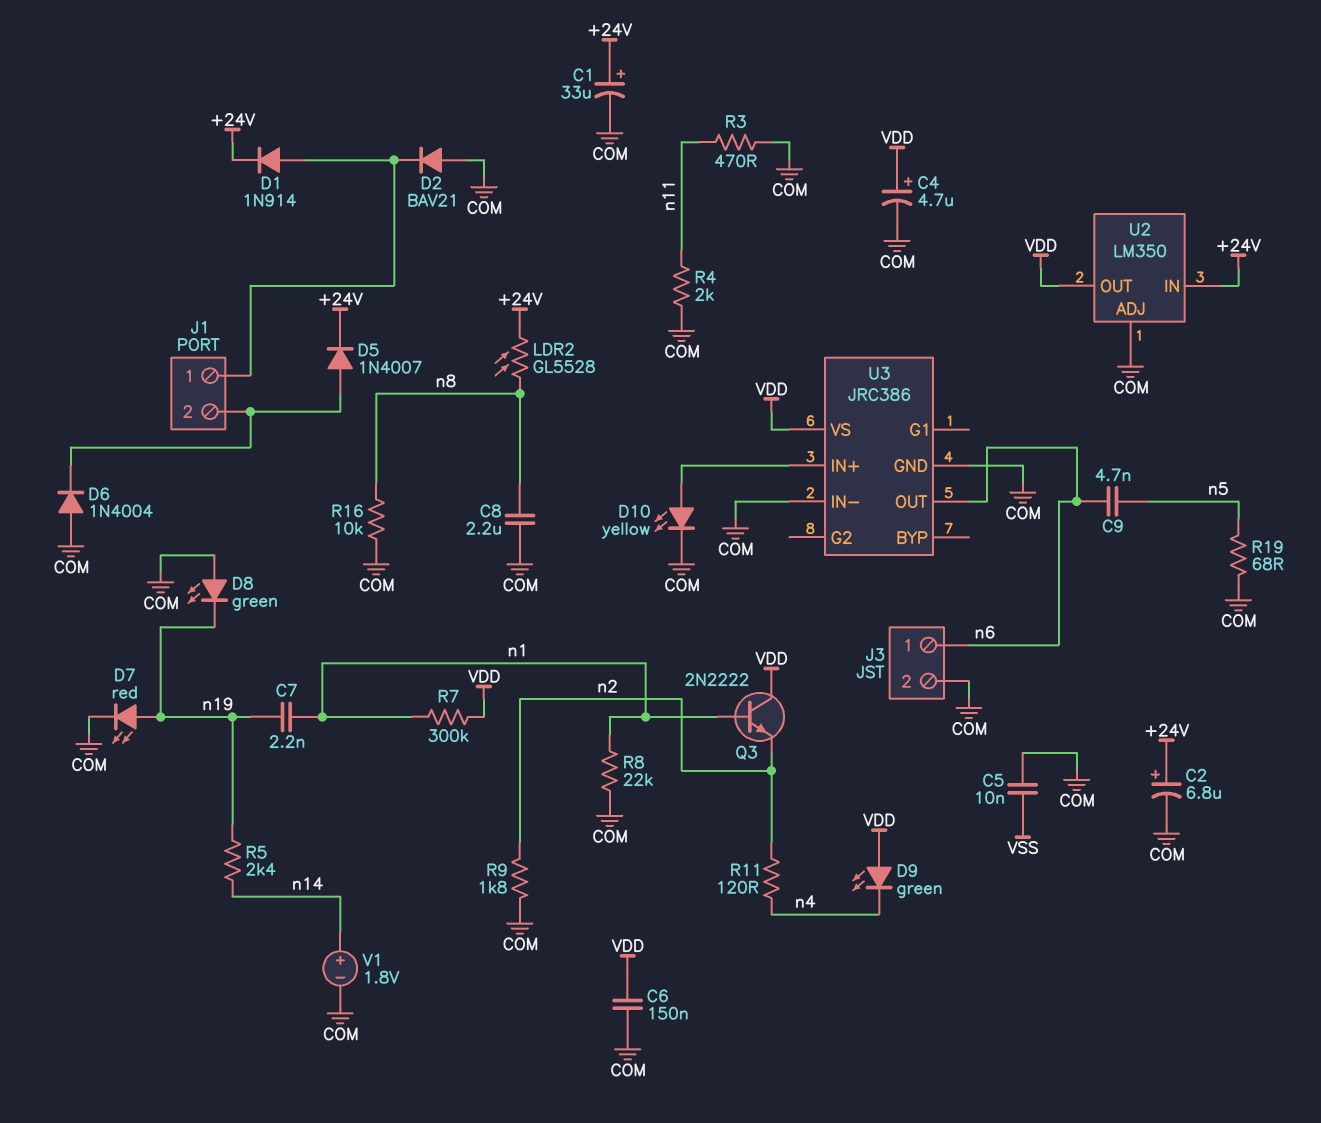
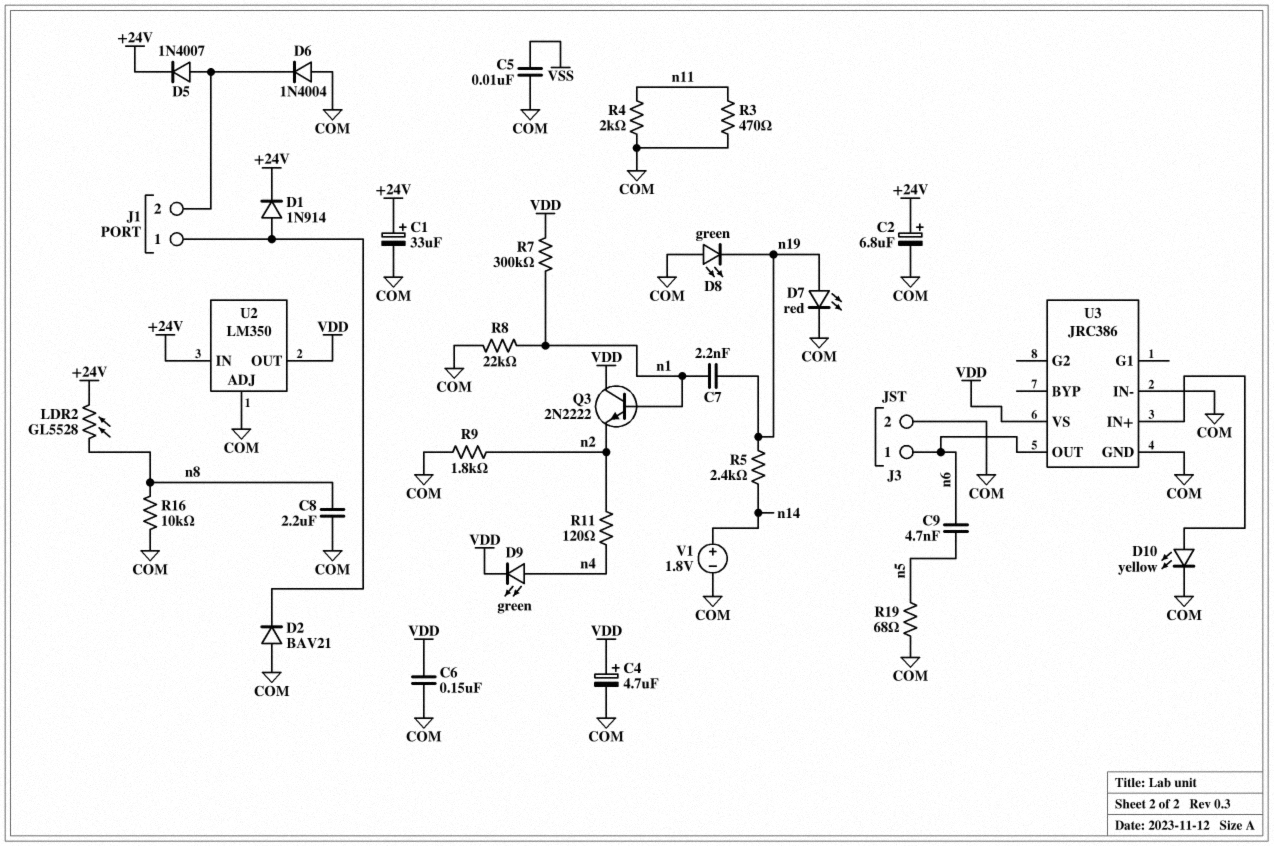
D9: LED green (A VDD, K n4) -> LED green (A n4, K VDD)

